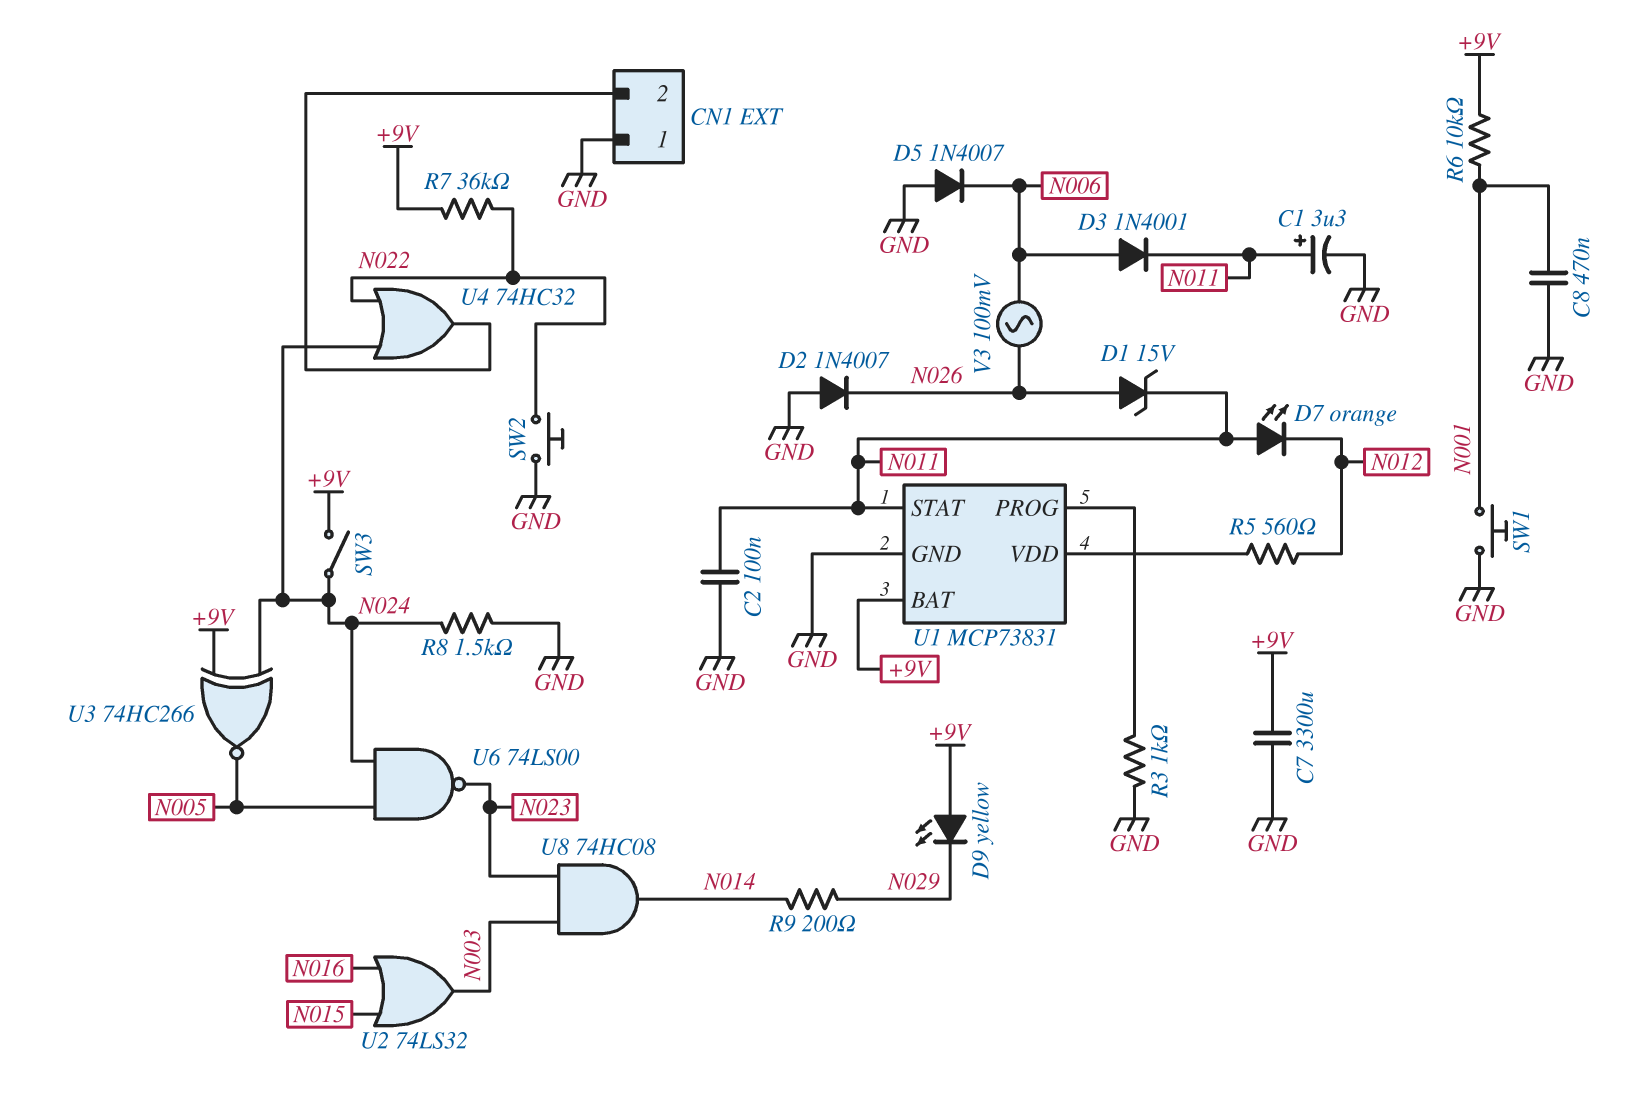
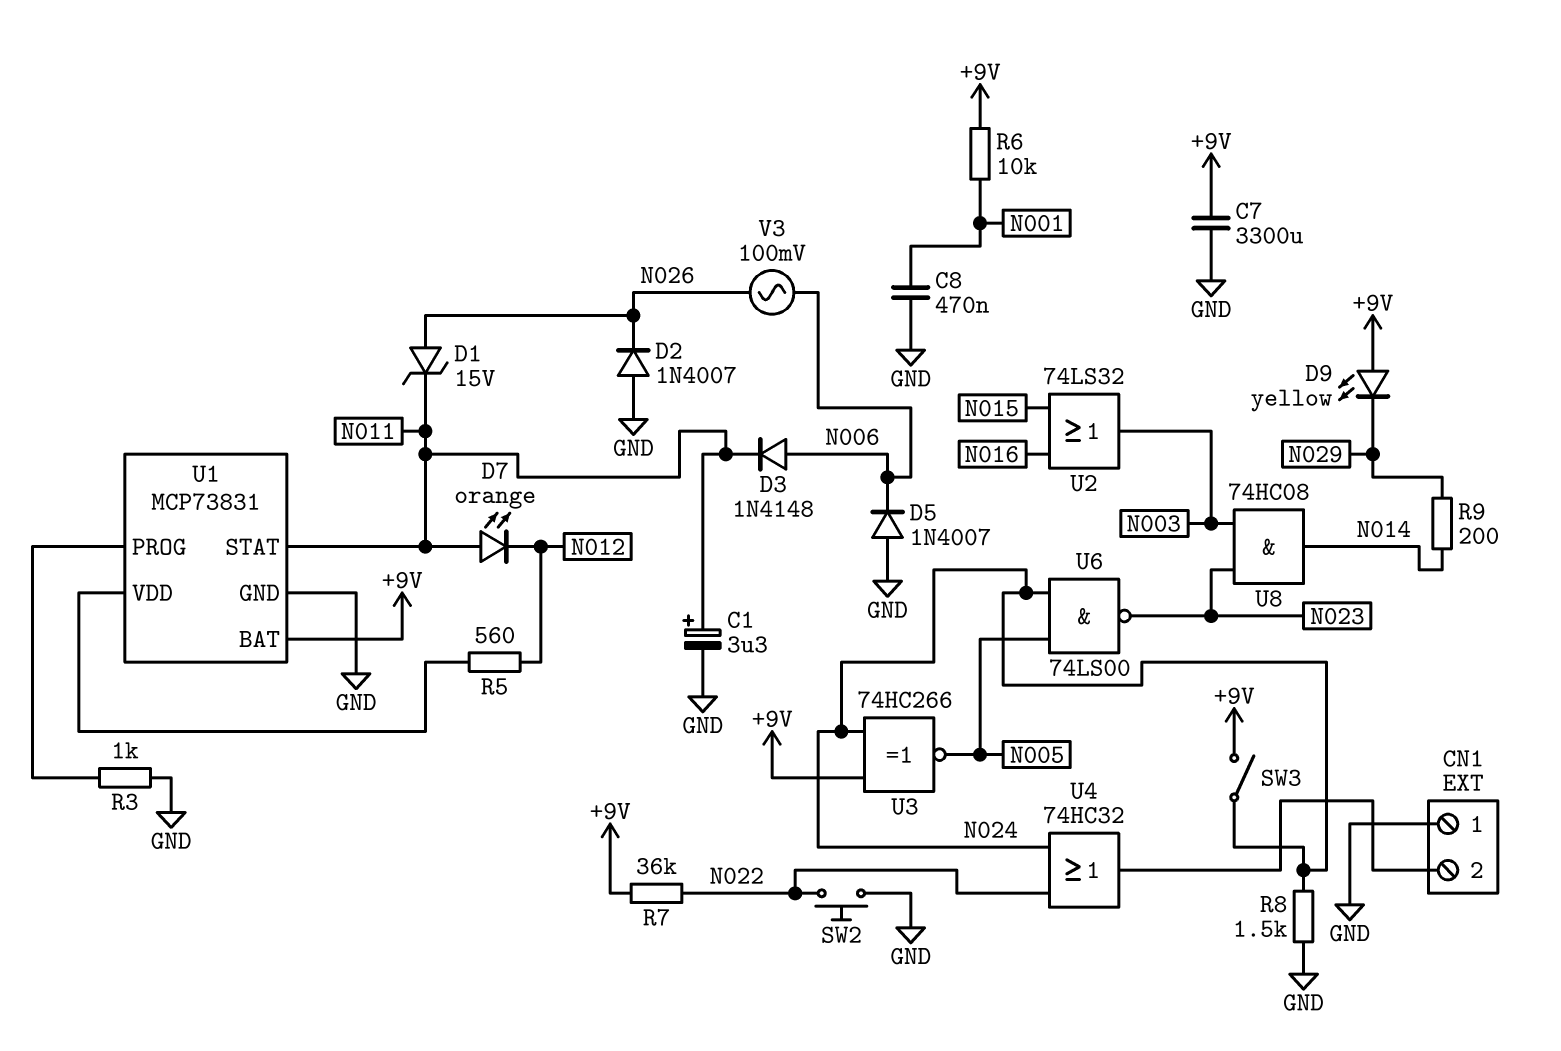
C2: 100nF (GND, N011) -> none
D3: diode 1N4001 (A N006, K N011) -> diode 1N4148 (A N006, K N011)
SW1: button (GND, N001) -> none

